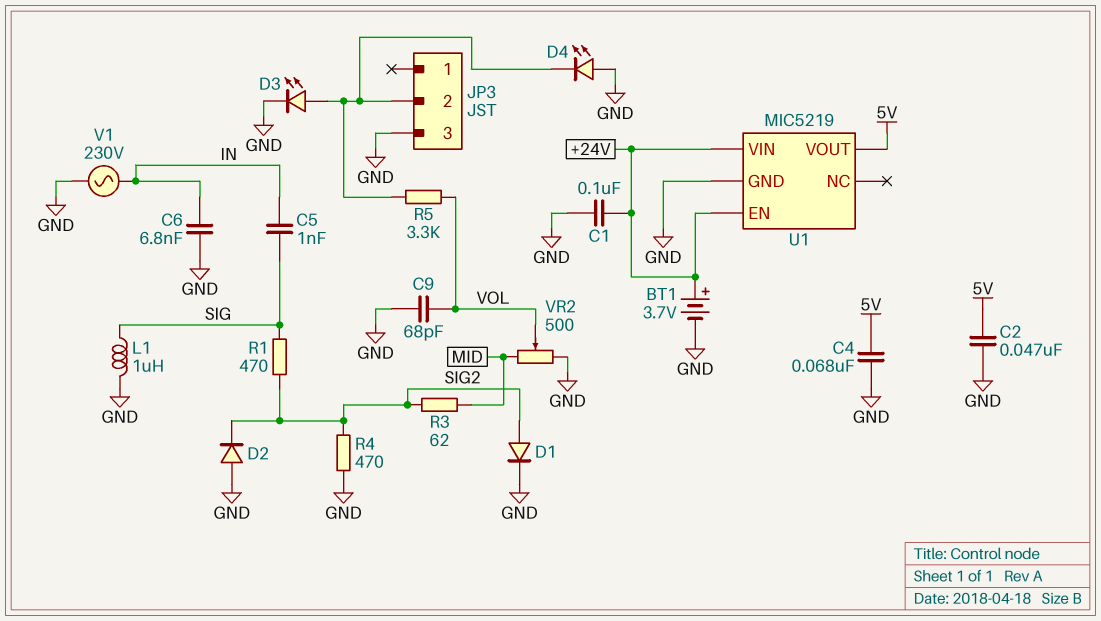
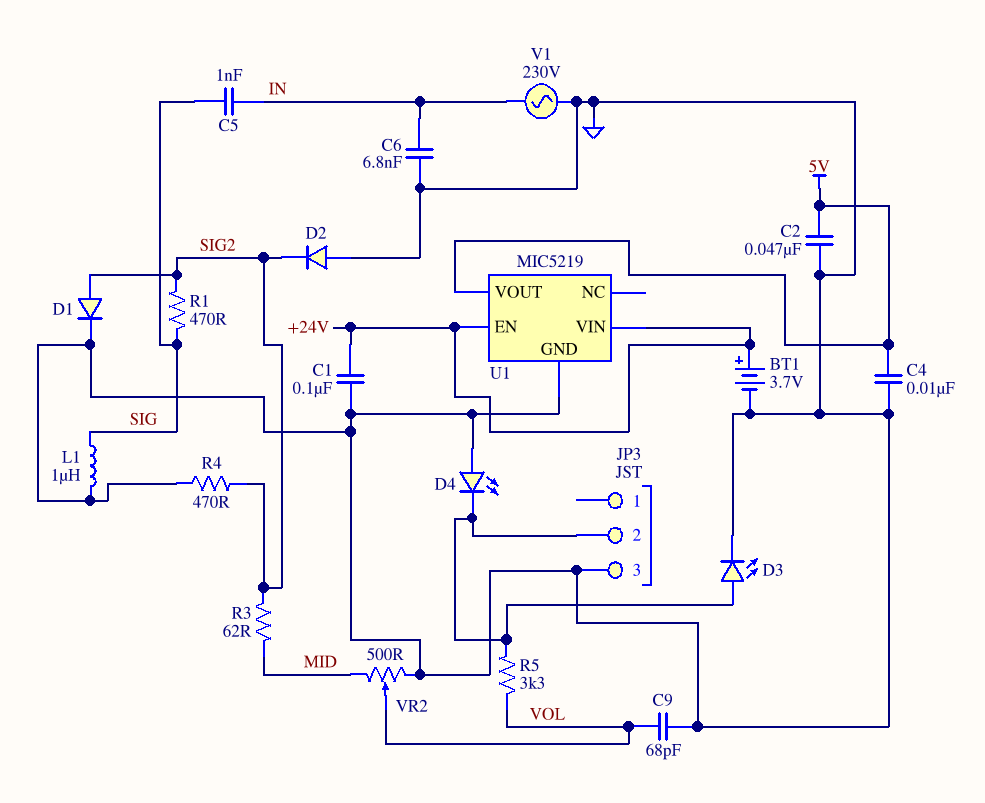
C4: 68nF (5V, GND) -> 10nF (5V, GND)

